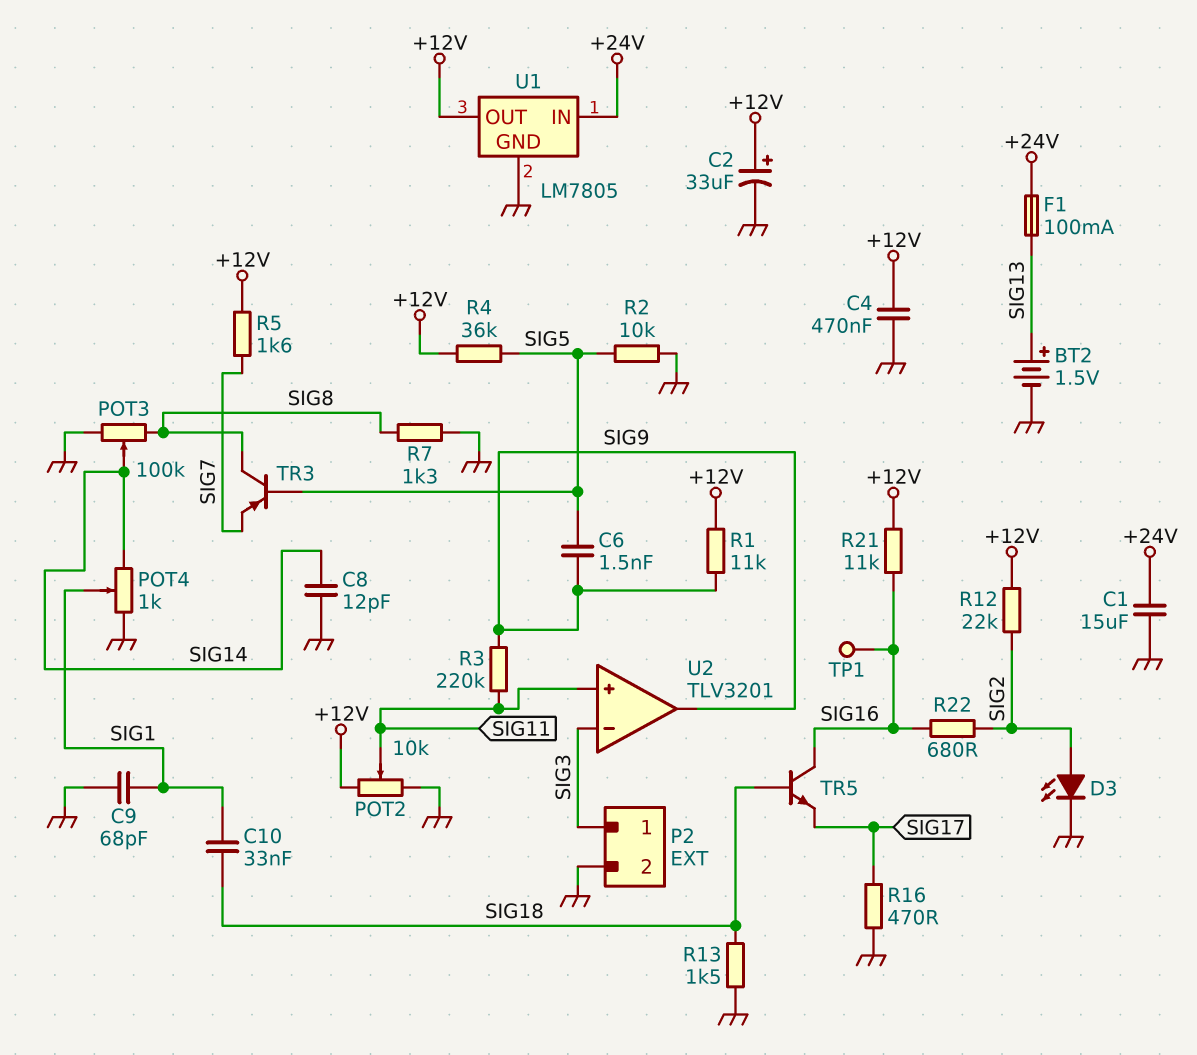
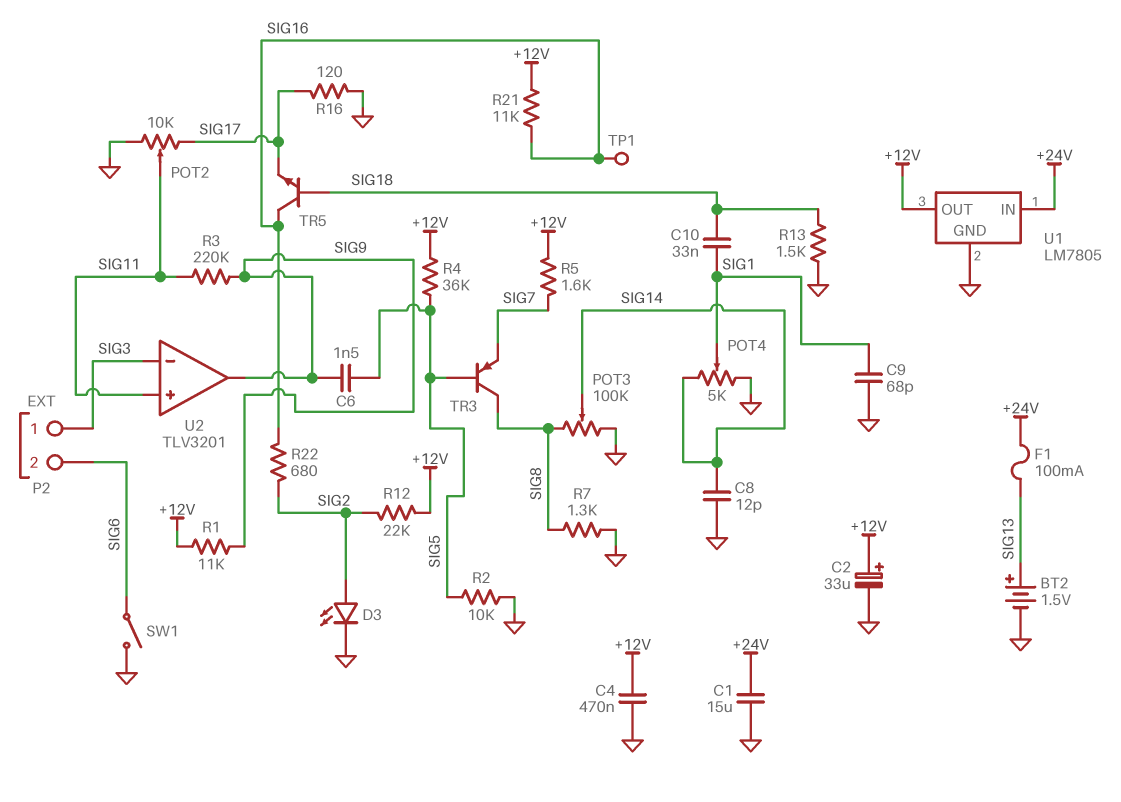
P2 pin 2: GND -> SIG6
POT2: 10k (+12V, GND, wiper SIG11) -> 10k (GND, SIG17, wiper SIG11)
POT4: 1k (GND, SIG14, wiper SIG1) -> 5k (GND, SIG14, wiper SIG1)
R16: 470 (GND, SIG17) -> 120 (GND, SIG17)
SW1: none -> switch (GND, SIG6)

